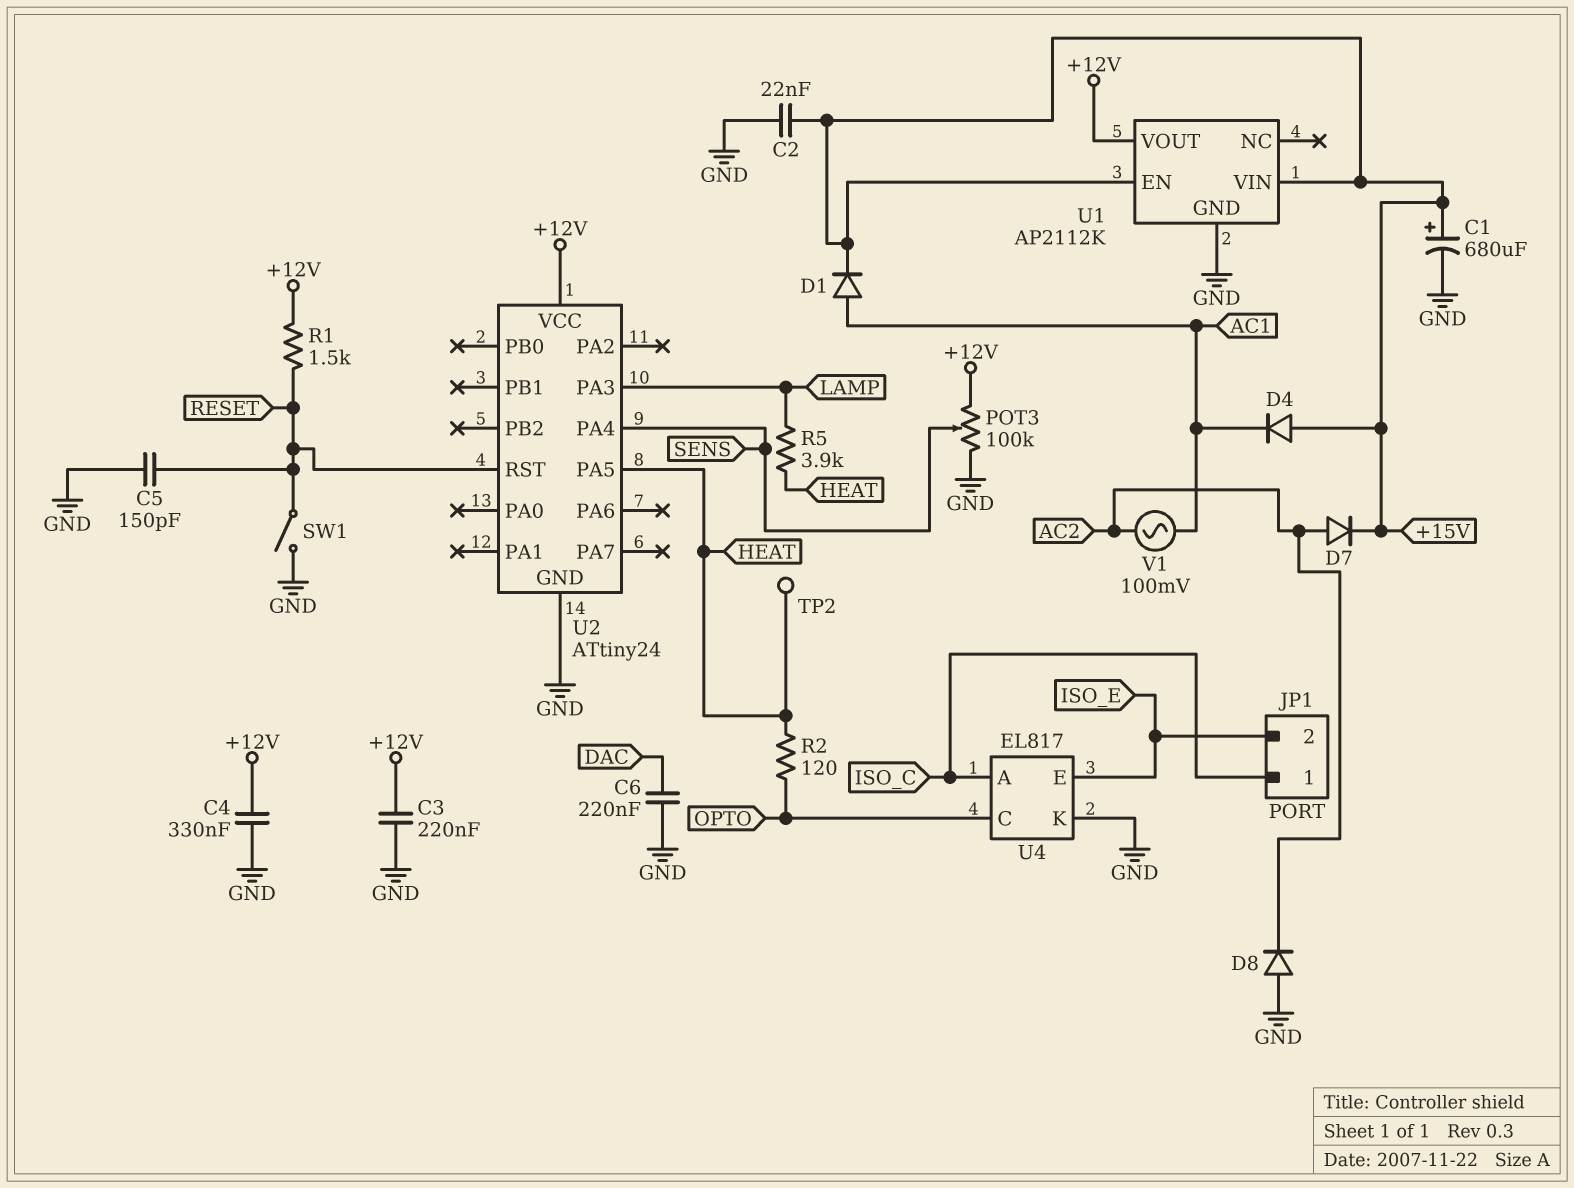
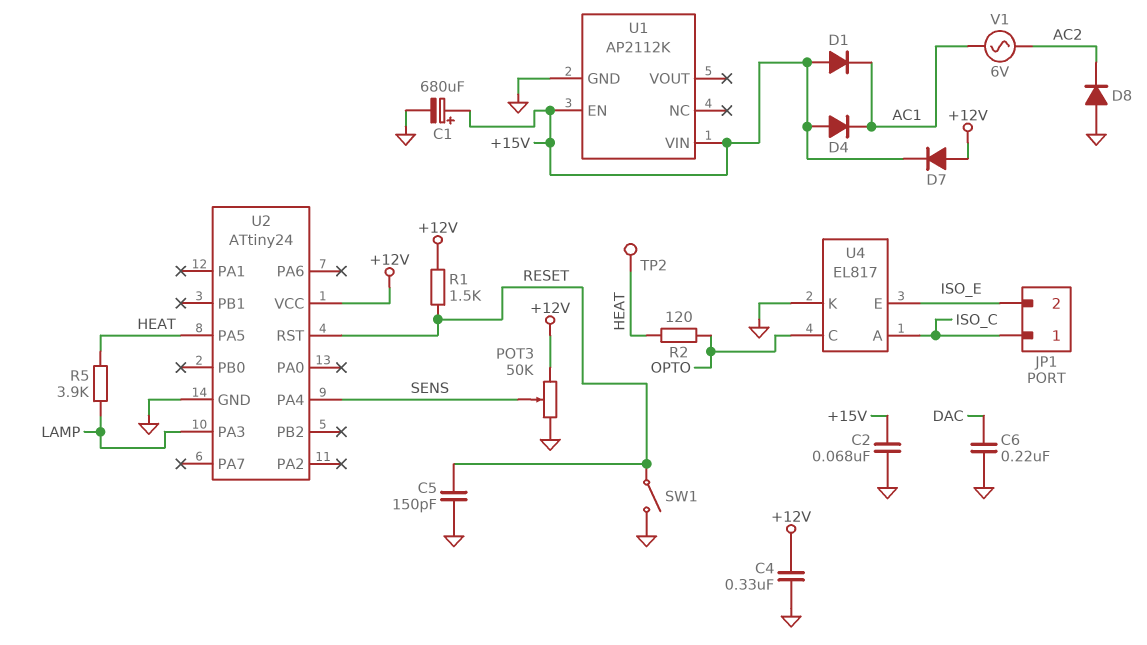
C2: 22nF (+15V, GND) -> 68nF (+15V, GND)
C3: 220nF (+12V, GND) -> none
D1: diode (A AC1, K +15V) -> diode (A +15V, K AC1)
D7: diode (A AC2, K +15V) -> diode (A +12V, K +15V)
POT3: 100k (+12V, GND, wiper SENS) -> 50k (+12V, GND, wiper SENS)
U1 pin VOUT: +12V -> none
V1: AC 100mV (AC1, AC2) -> AC 6V (AC1, AC2)

